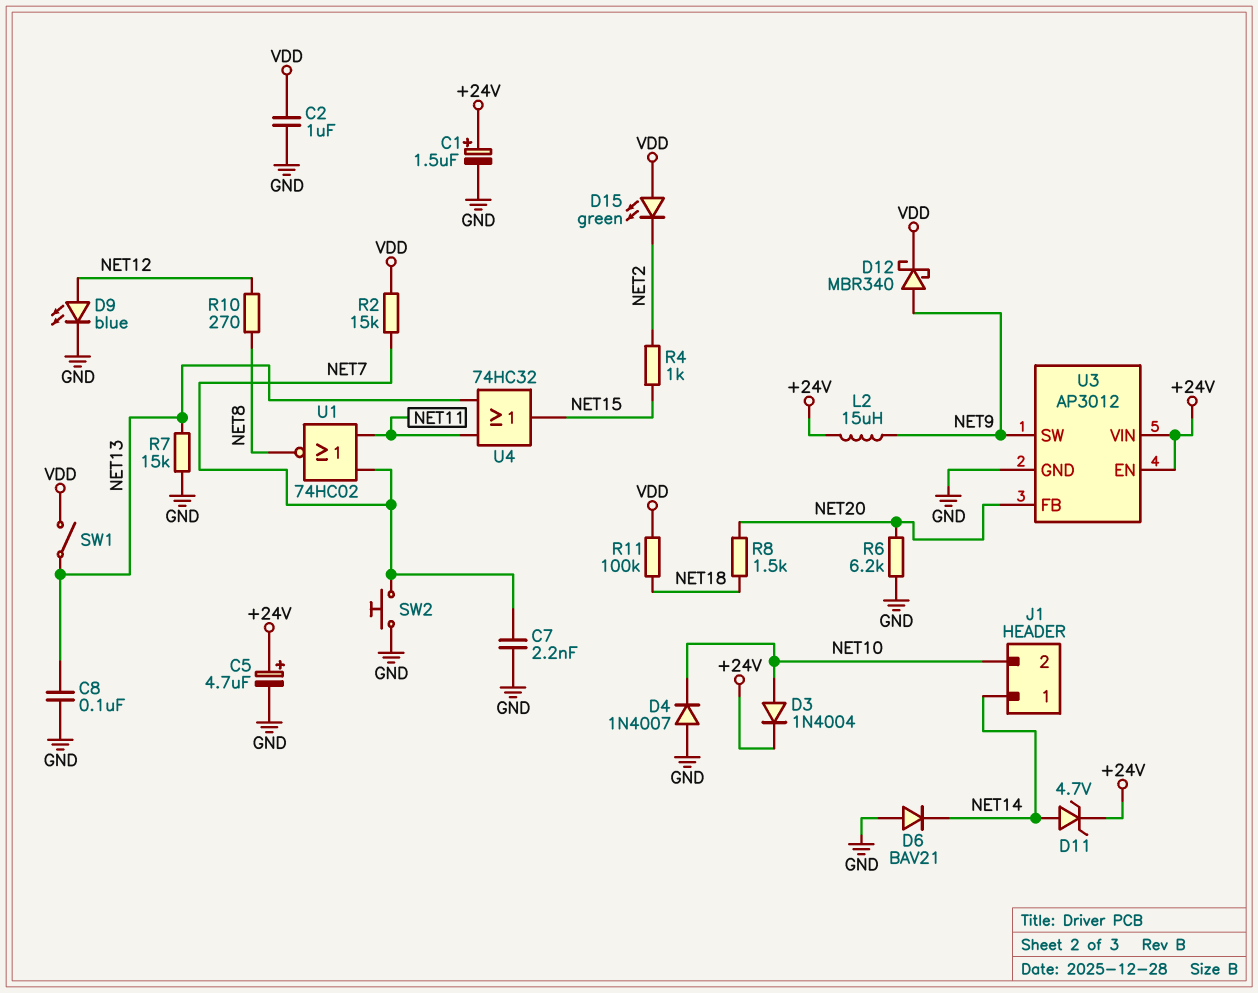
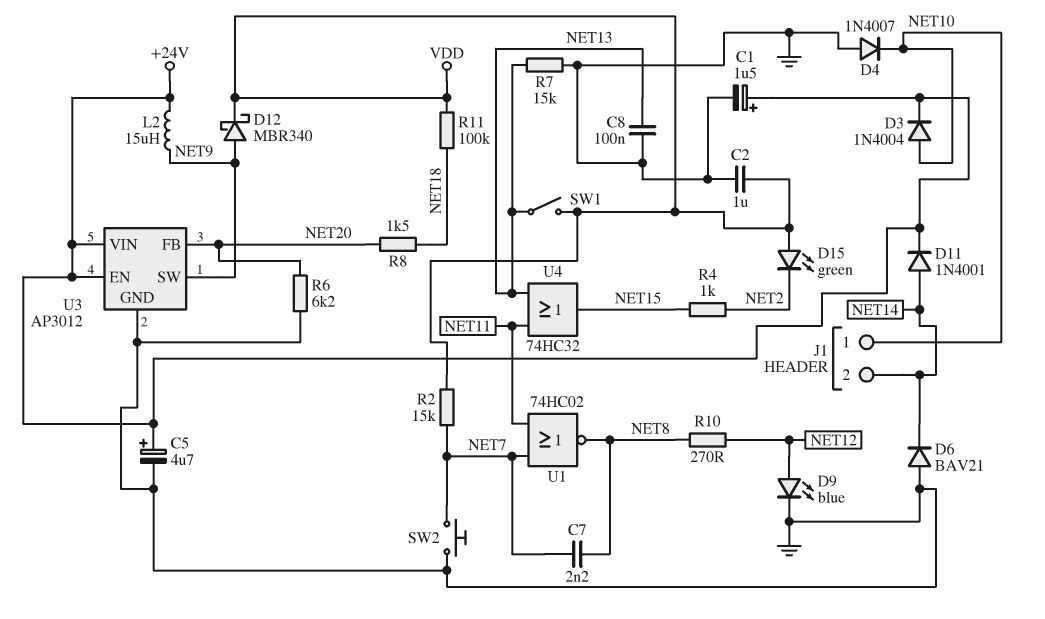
C7: 2.2nF (GND, NET7) -> 2.2nF (NET7, NET8)
D11: zener 4.7V (A NET14, K +24V) -> diode 1N4001 (A NET14, K +24V)
J1 pin 1: NET14 -> NET10
J1 pin 2: NET10 -> NET14

